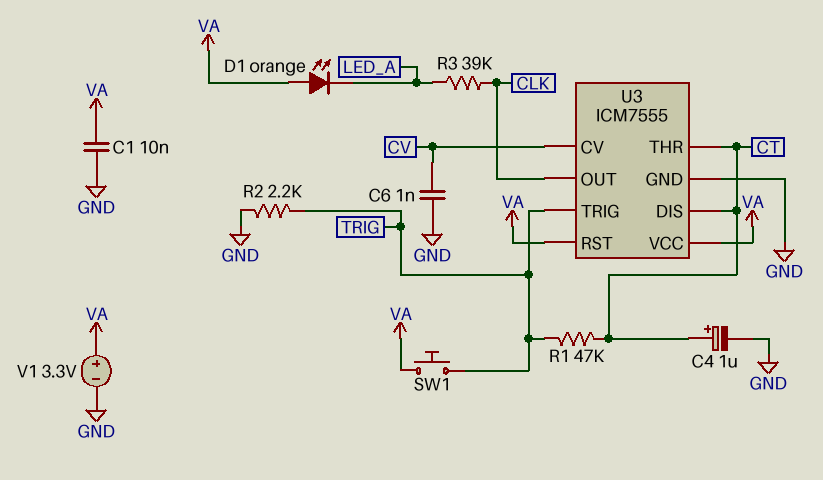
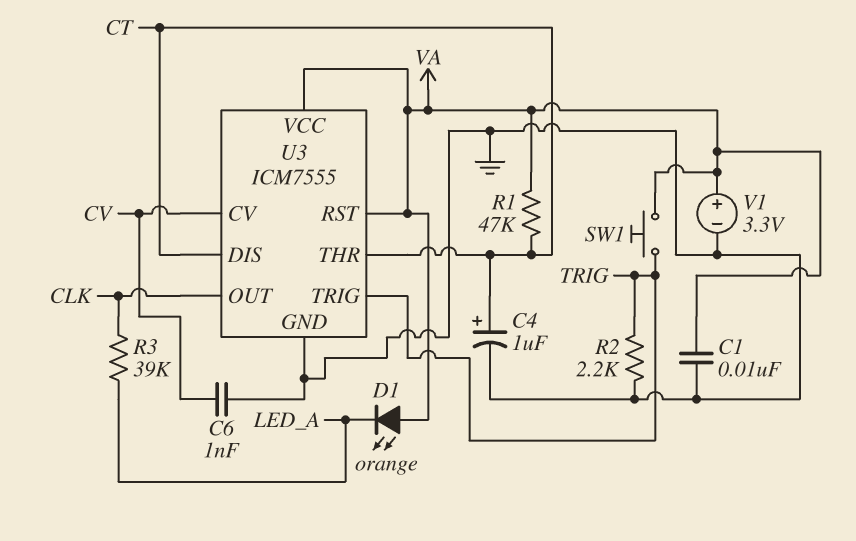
R1: 47k (CT, TRIG) -> 47k (CT, VA)

